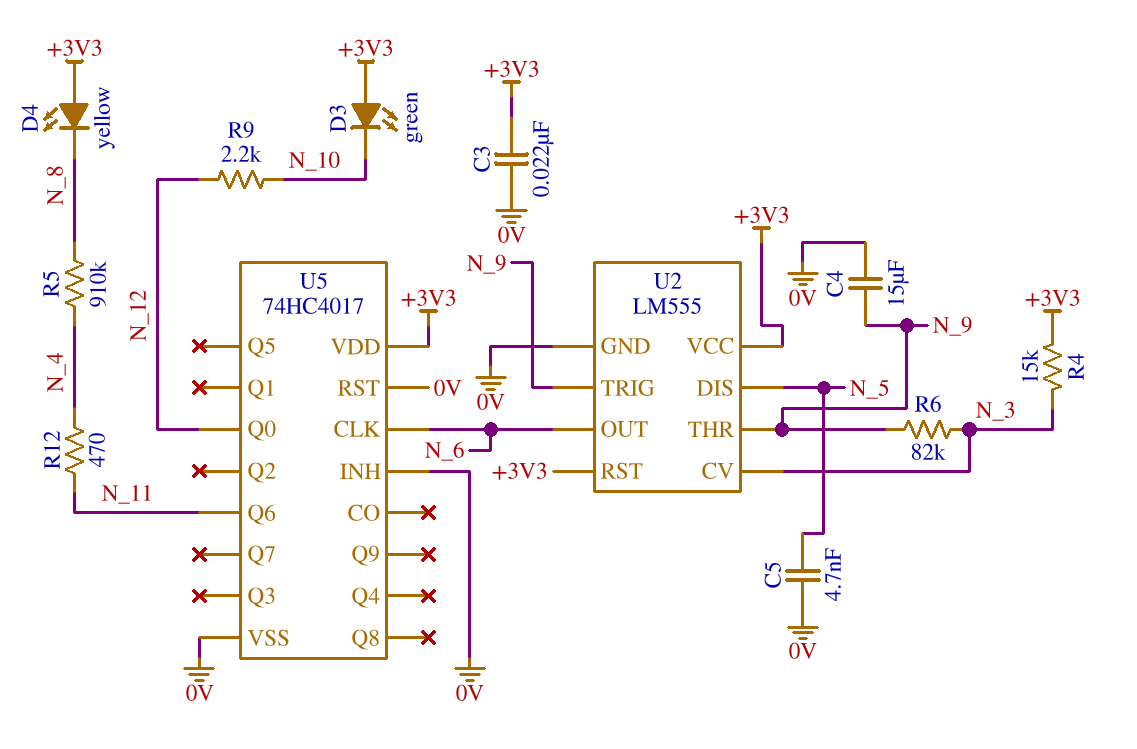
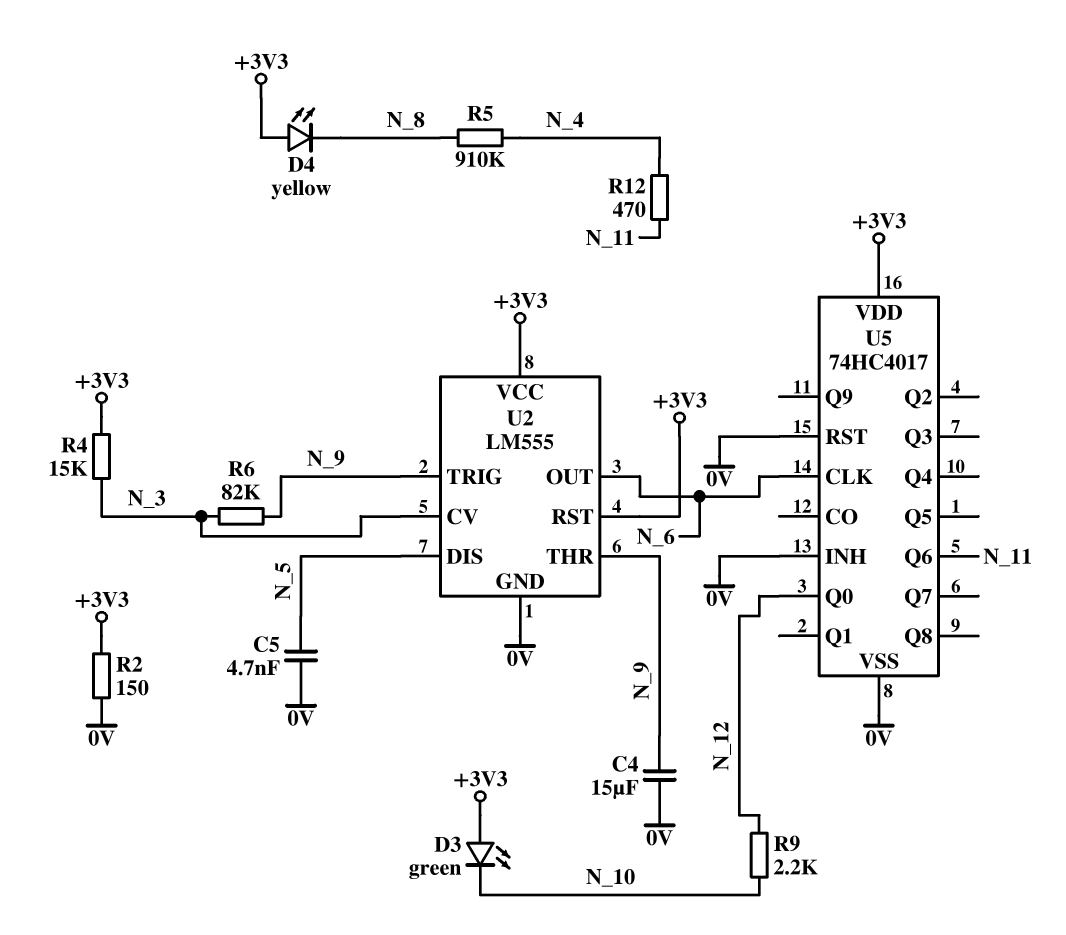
C3: 22nF (+3V3, 0V) -> none
R2: none -> 150 (+3V3, 0V)

